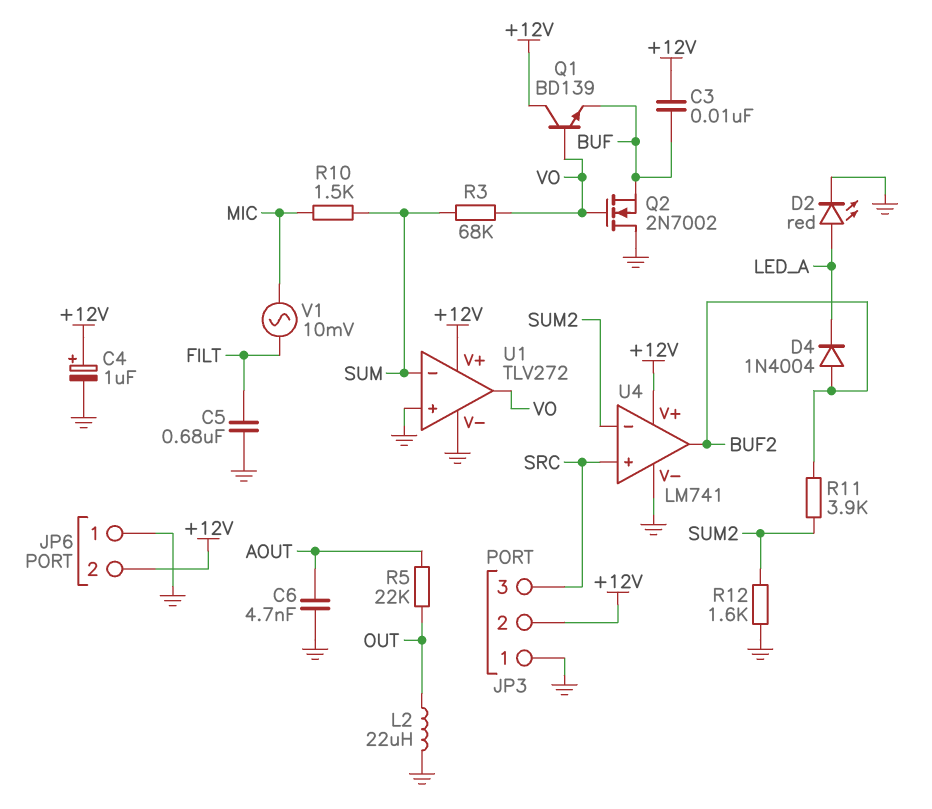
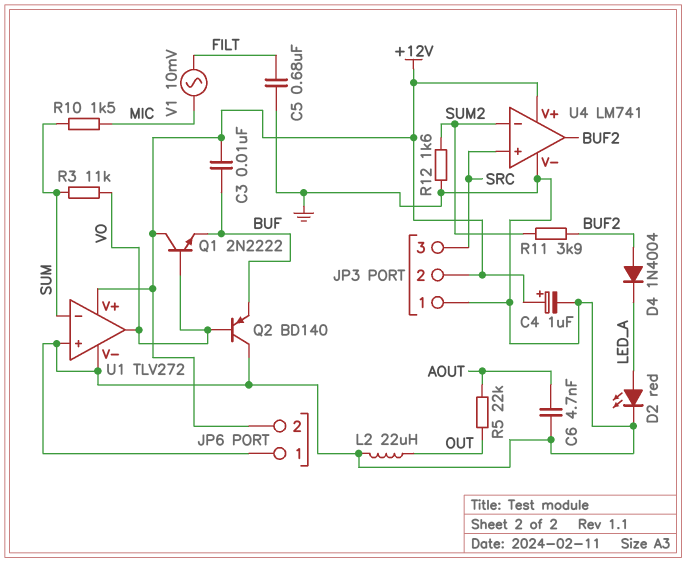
Q1: NPN BD139 (B VO, C +12V, E BUF) -> NPN 2N2222 (B VO, C +12V, E BUF)
Q2: NMOS 2N7002 (G VO, D GND, S BUF) -> PNP BD140 (B VO, C GND, E BUF)
R3: 68k (SUM, VO) -> 11k (SUM, VO)

